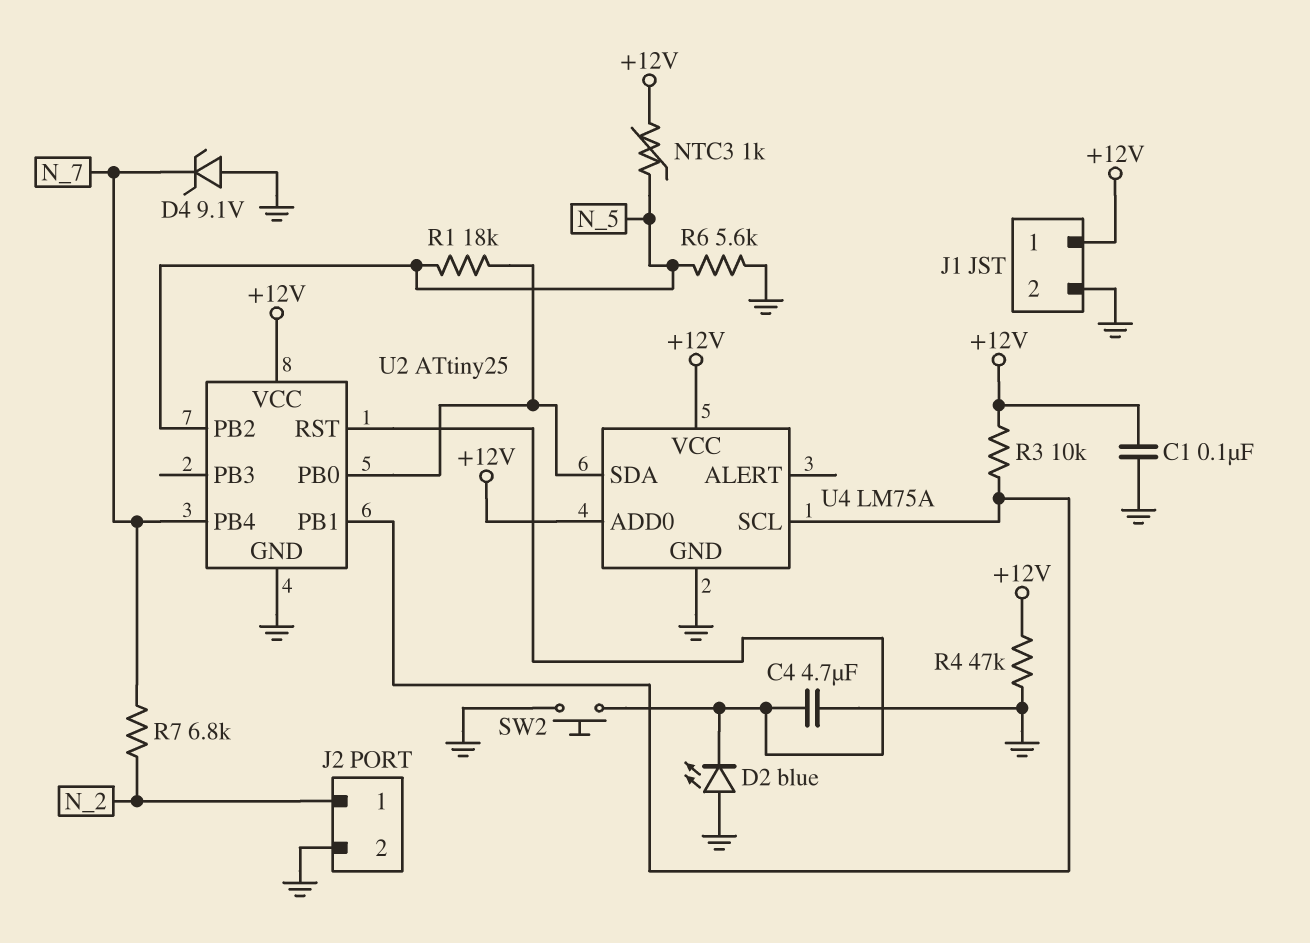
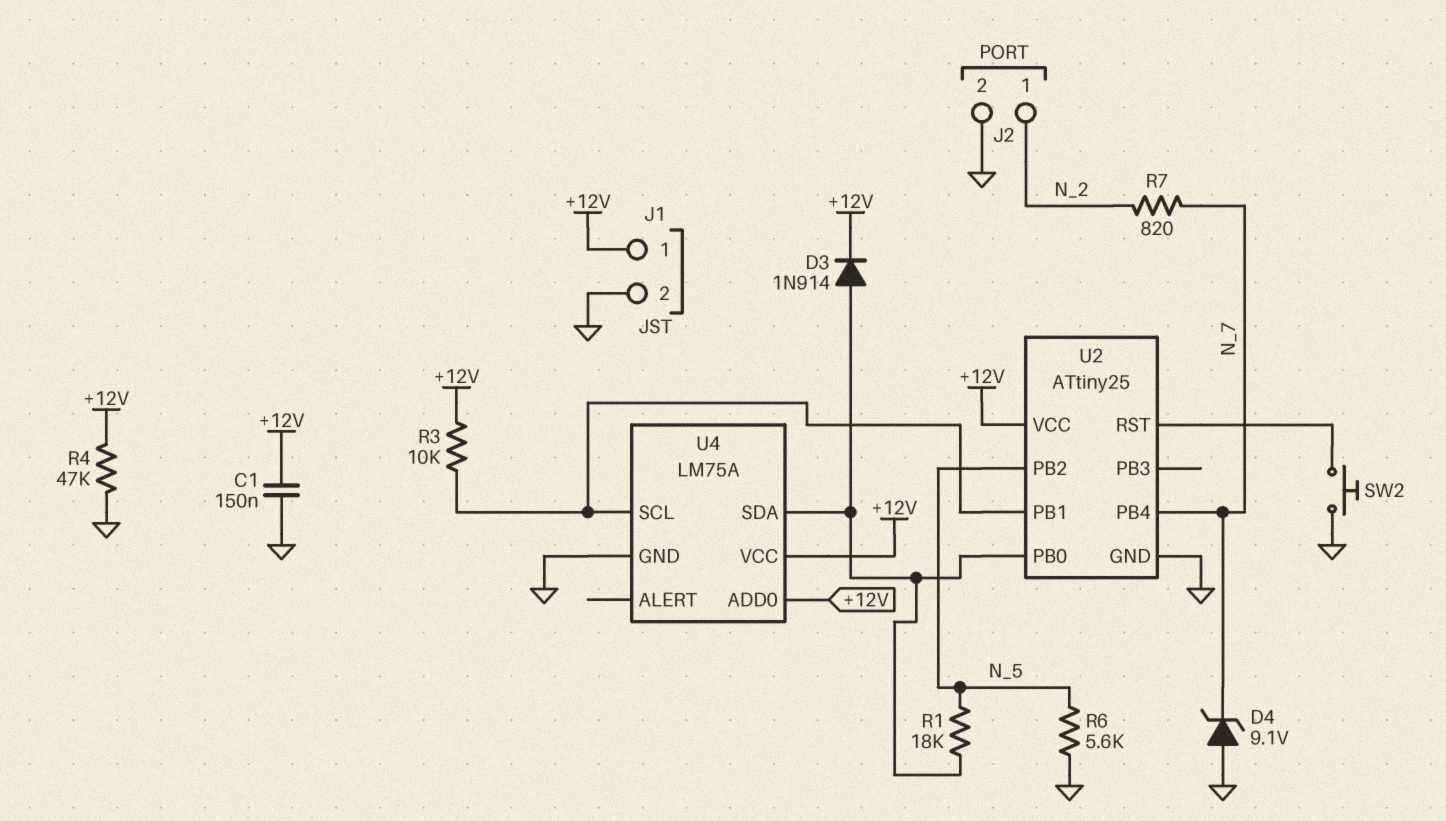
C1: 100nF (+12V, GND) -> 150nF (+12V, GND)
C4: 4.7uF (GND, U2/RST) -> none
D2: LED blue (A GND, K U2/RST) -> none
D3: none -> diode 1N914 (A U2/PB0, K +12V)
NTC3: 1k (+12V, N_5) -> none
R7: 6.8k (N_2, N_7) -> 820 (N_2, N_7)

